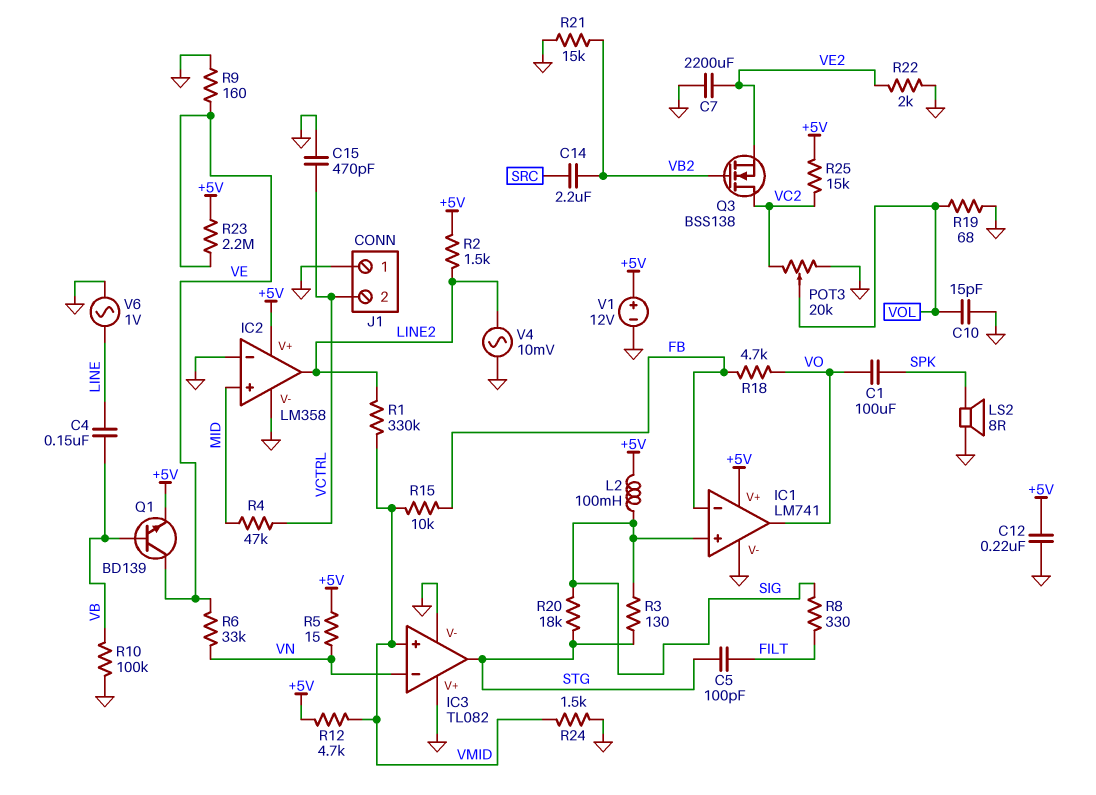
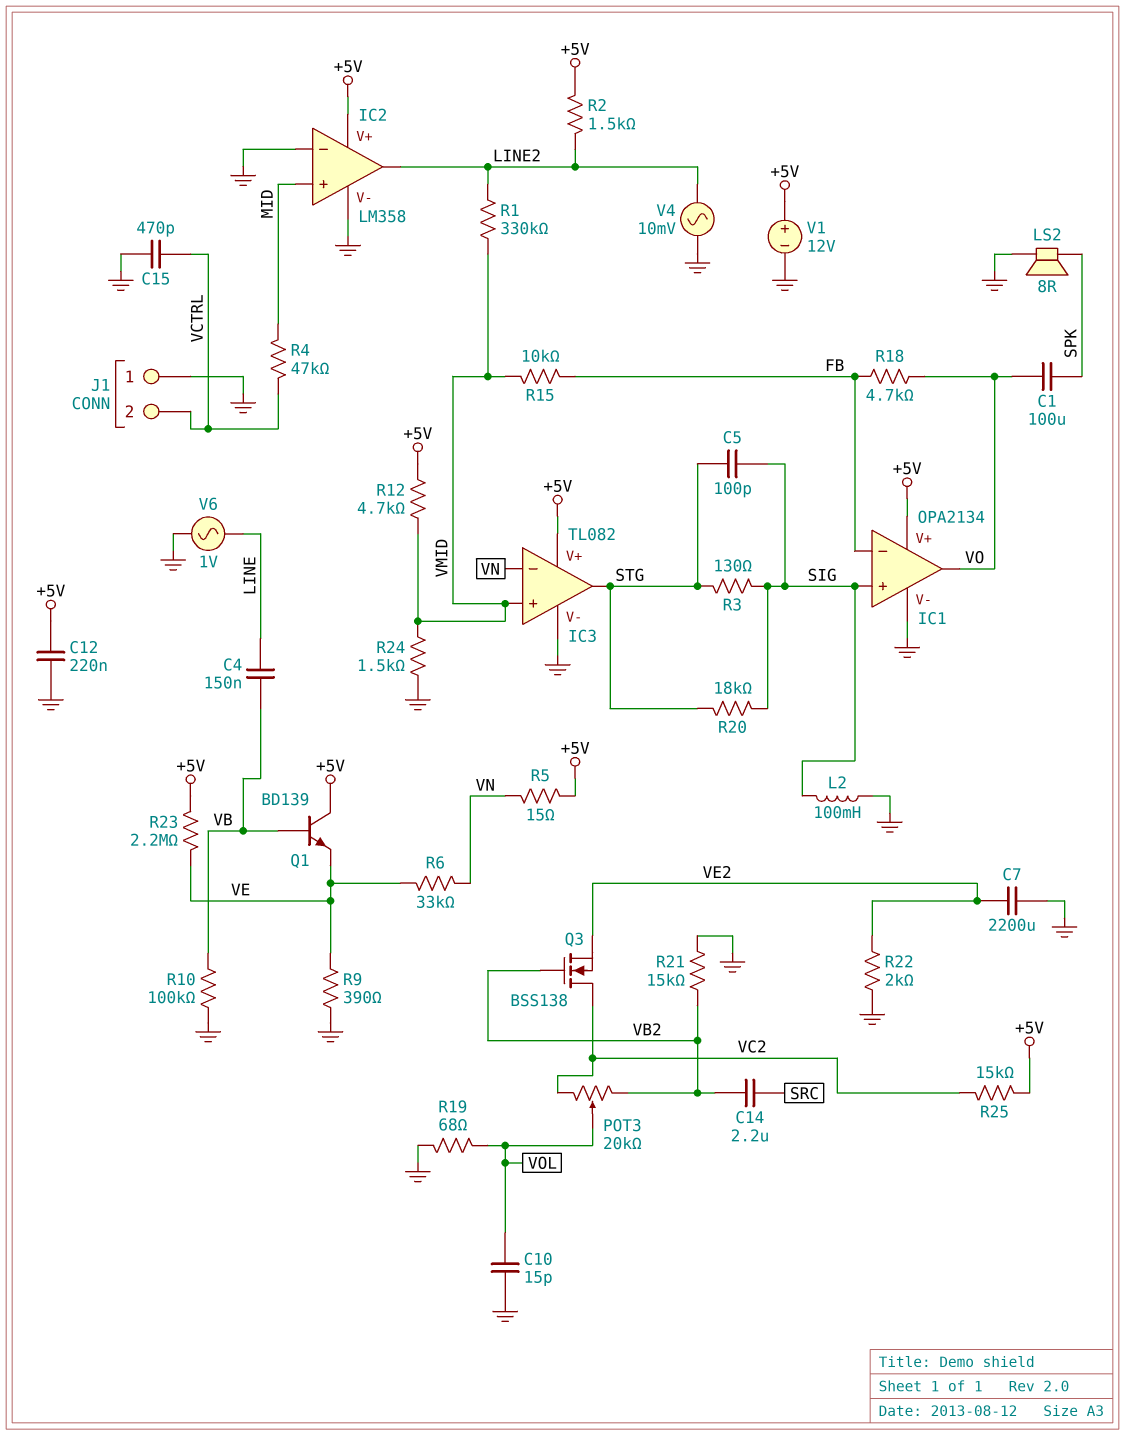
C5: 100pF (FILT, STG) -> 100pF (SIG, STG)
IC1: LM741 -> OPA2134
IC3 pin V+: GND -> +5V
L2: 100mH (+5V, SIG) -> 100mH (GND, SIG)
POT3: 20k (GND, VC2, wiper VOL) -> 20k (VB2, VC2, wiper VOL)
Q1: NPN BD139 (B VB, C VE, E +5V) -> NPN BD139 (B VB, C +5V, E VE)
R8: 330 (FILT, SIG) -> none
R9: 160 (GND, VE) -> 390 (GND, VE)

